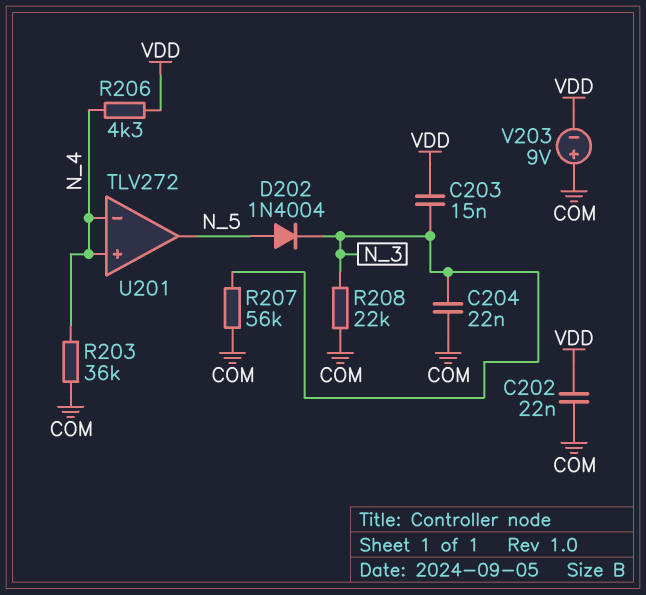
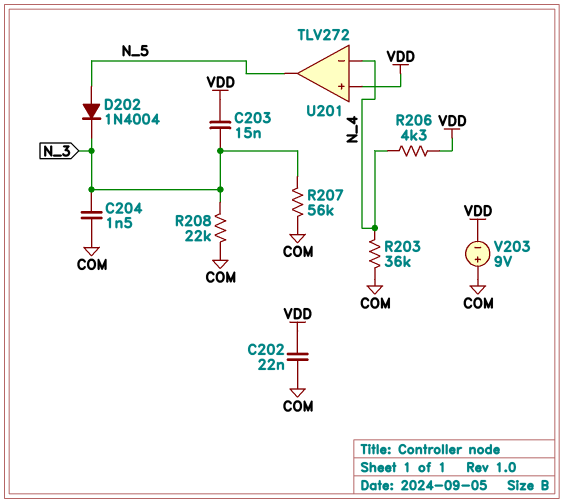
C204: 22nF (COM, N_3) -> 1.5nF (COM, N_3)
U201 pin in+: N_4 -> VDD

